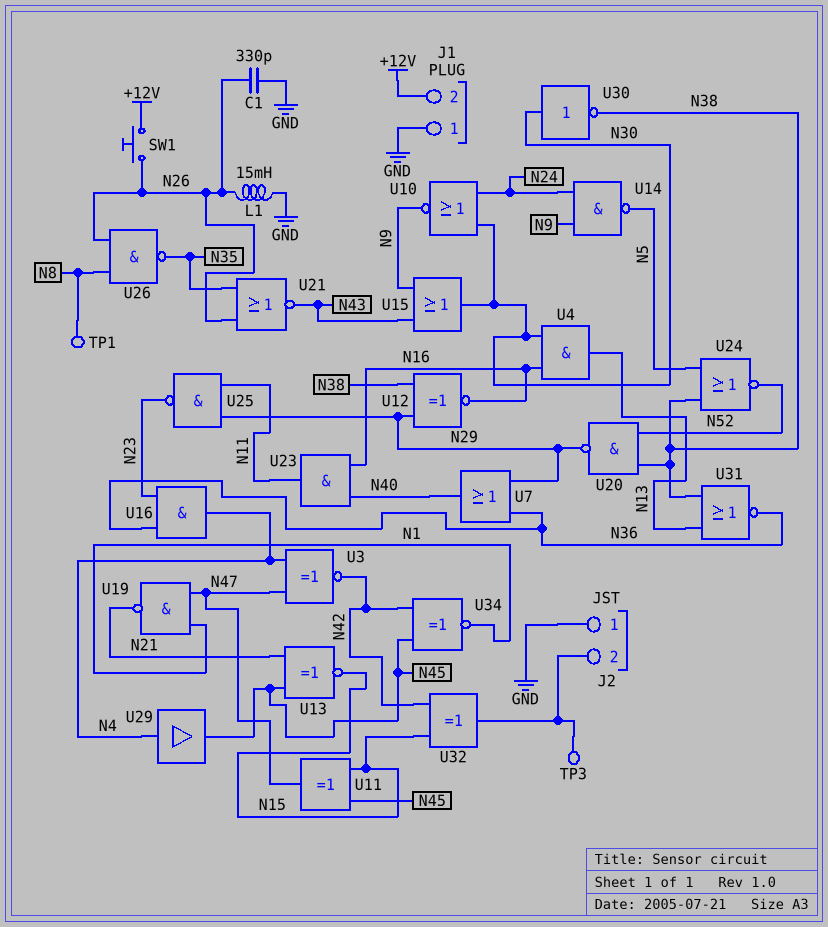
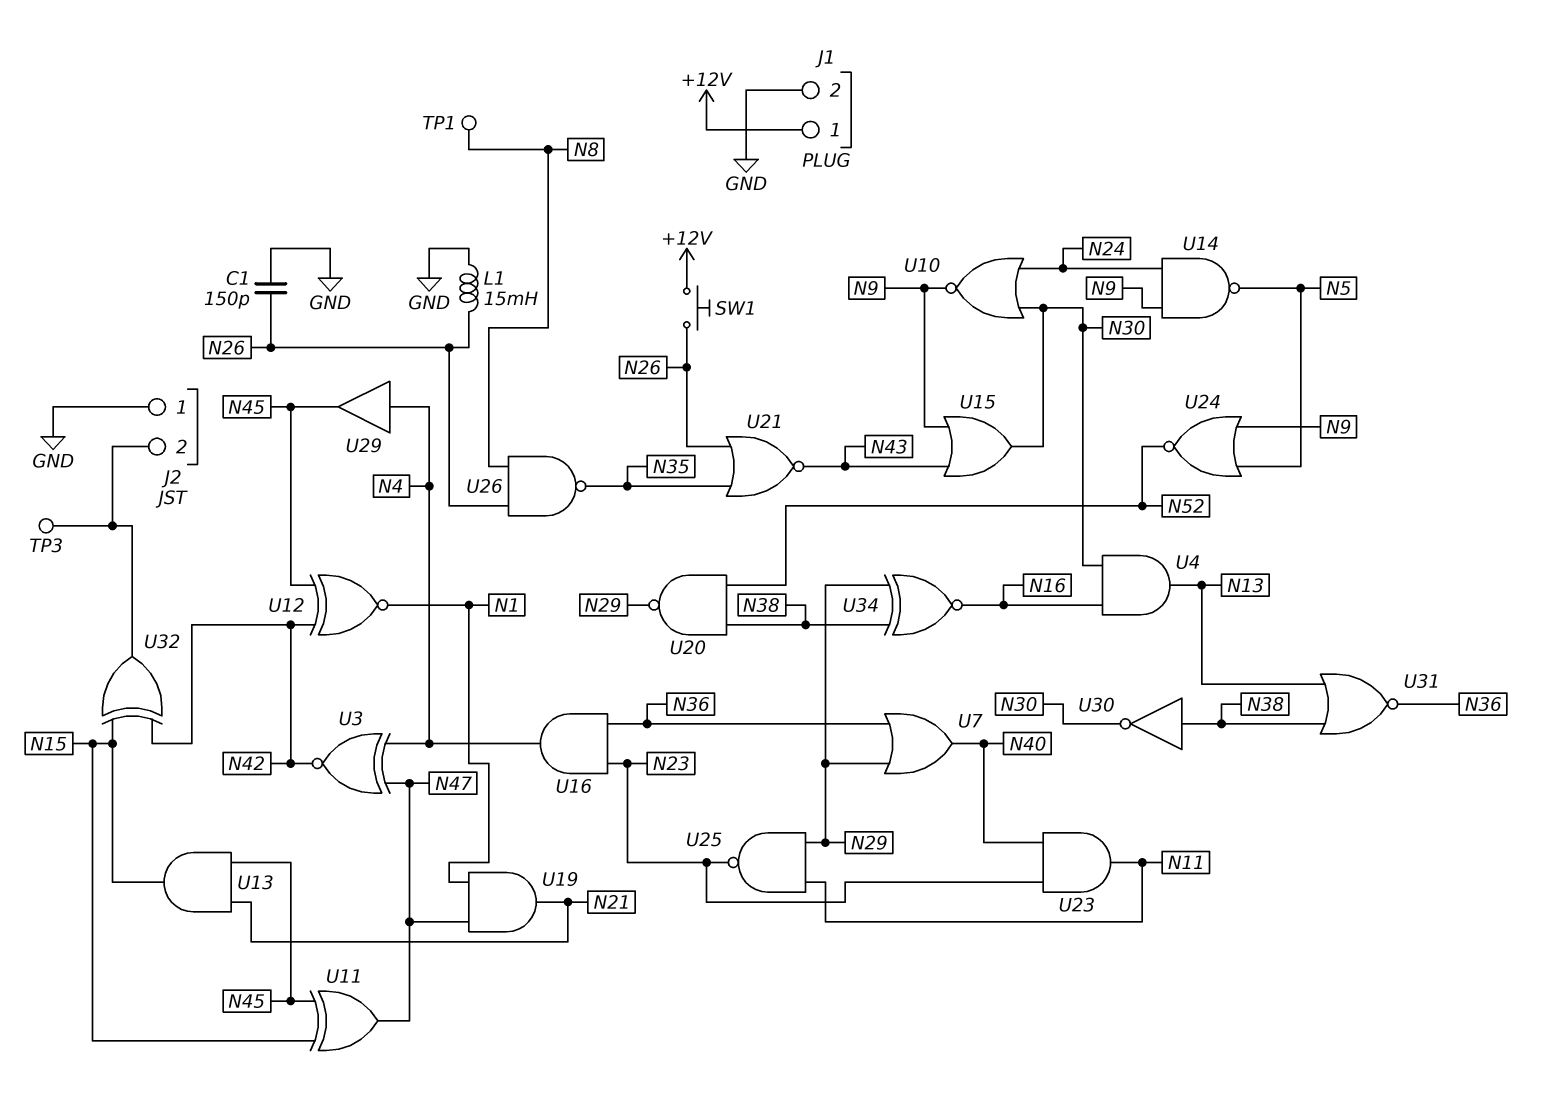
C1: 330pF (GND, N26) -> 150pF (GND, N26)
J1 pin 1: GND -> +12V
J1 pin 2: +12V -> GND
U12: XNOR (in N29, in N38, out N16) -> XNOR (in N42, in N45, out N1)
U13: XNOR (in N21, in N45, out N15) -> AND (in N21, in N45, out N15)
U19: NAND (in N1, in N47, out N21) -> AND (in N1, in N47, out N21)
U23: AND (in N16, in N40, out N11) -> AND (in N23, in N40, out N11)
U24: NOR (in N5, in N38, out N52) -> NOR (in N5, in N9, out N52)
U30: NOT (in N30, out N38) -> NOT (in N38, out N30)
U34: XNOR (in N42, in N45, out N1) -> XNOR (in N29, in N38, out N16)

